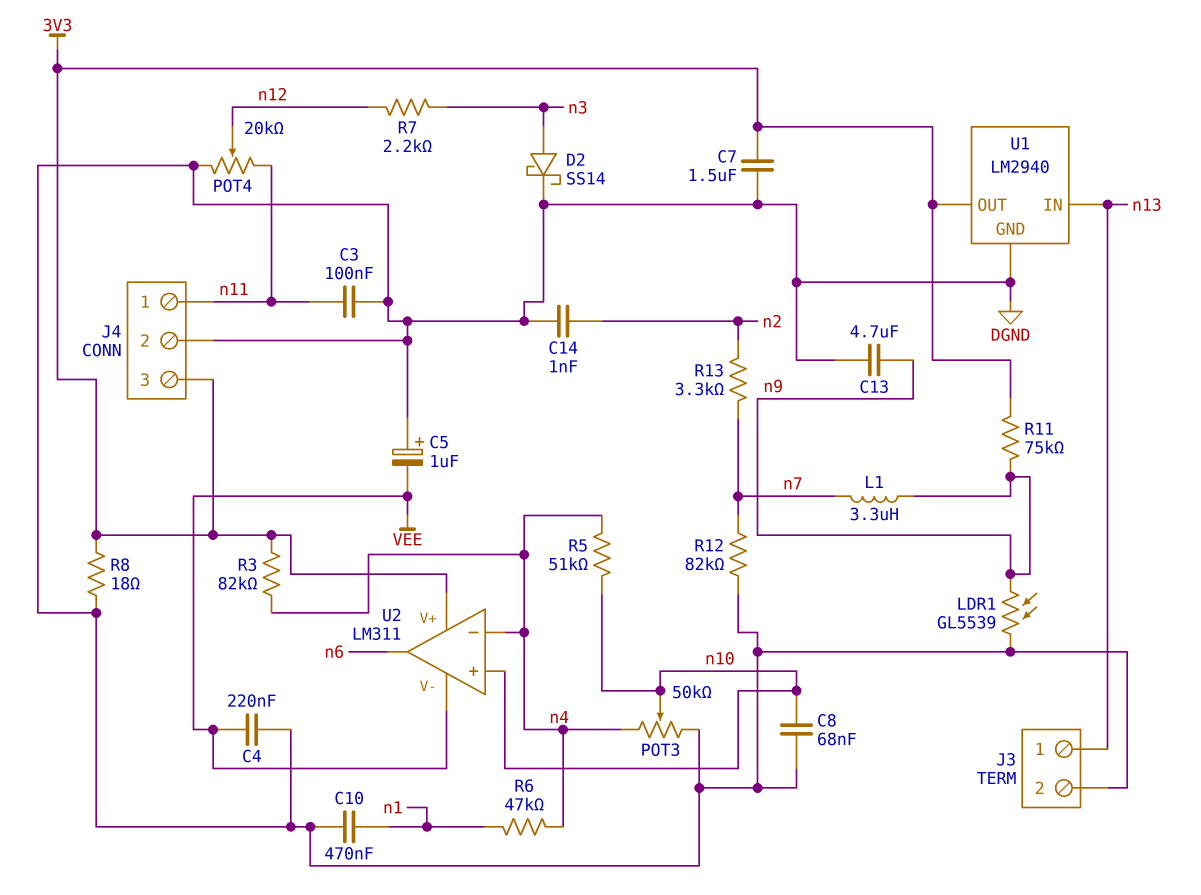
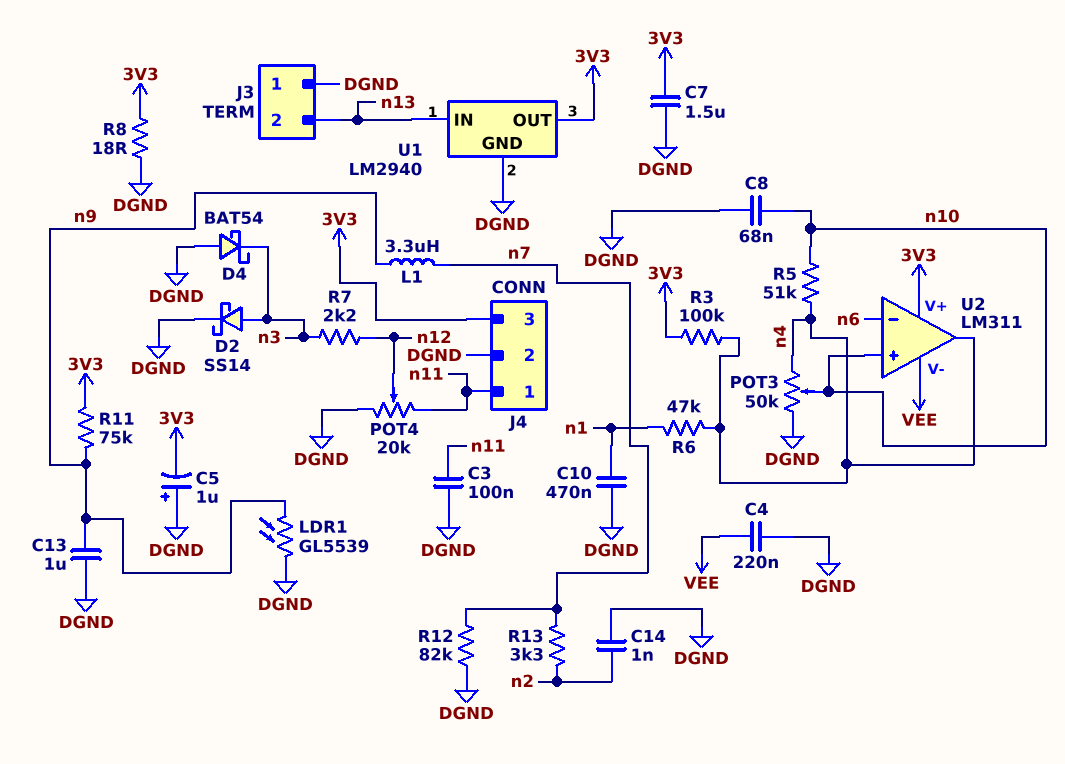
C5: 1uF (plus DGND, minus VEE) -> 1uF (plus DGND, minus 3V3)
C13: 4.7uF (DGND, n9) -> 1uF (DGND, n9)
D4: none -> schottky BAT54 (A DGND, K n3)
J3 pin 1: n13 -> DGND
J3 pin 2: DGND -> n13
R3: 82k (3V3, n4) -> 100k (3V3, n4)
U2 pin in-: n4 -> n6
U2 pin out: n6 -> n4

